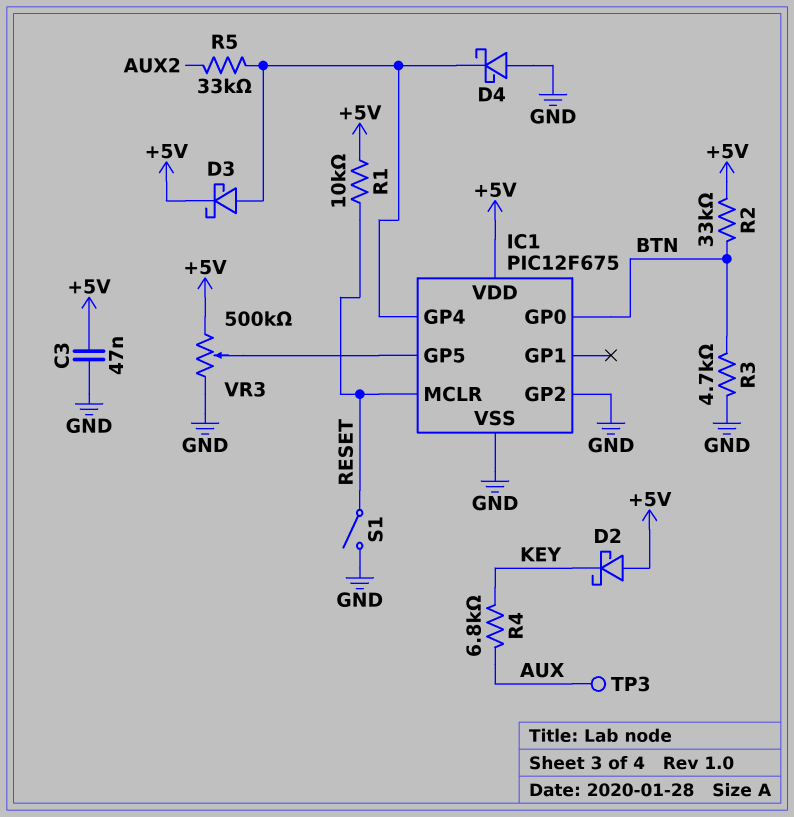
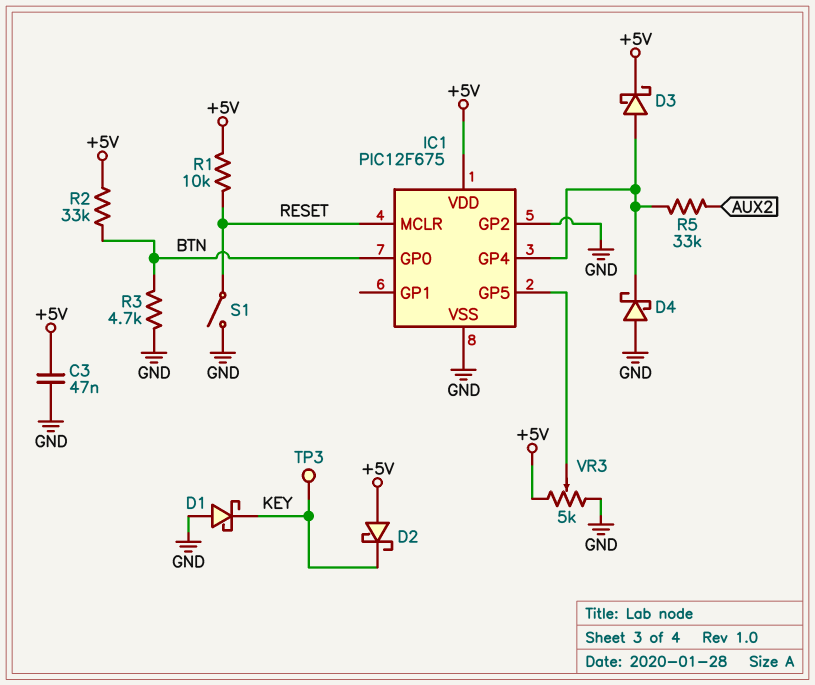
D1: none -> schottky (A GND, K KEY)
R4: 6.8k (AUX, KEY) -> none
TP3: test point (AUX) -> test point (KEY)
VR3: 500k (+5V, GND, wiper IC1/GP5) -> 5k (+5V, GND, wiper IC1/GP5)

